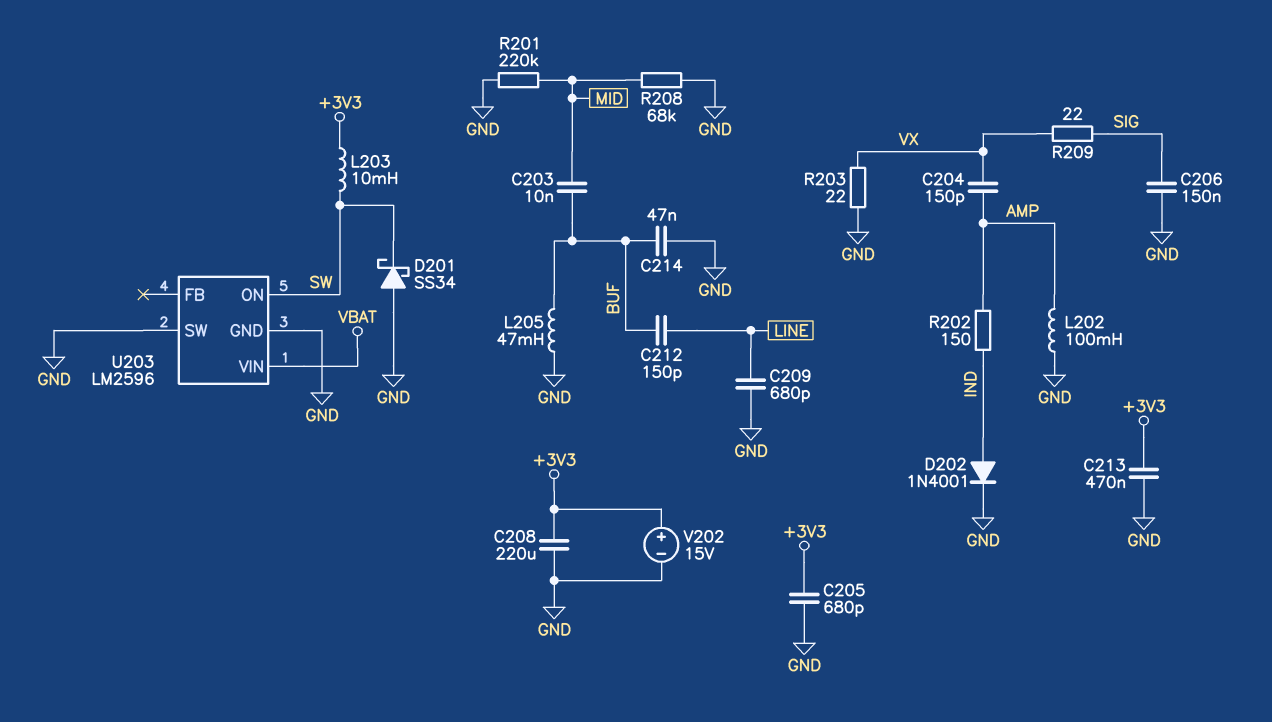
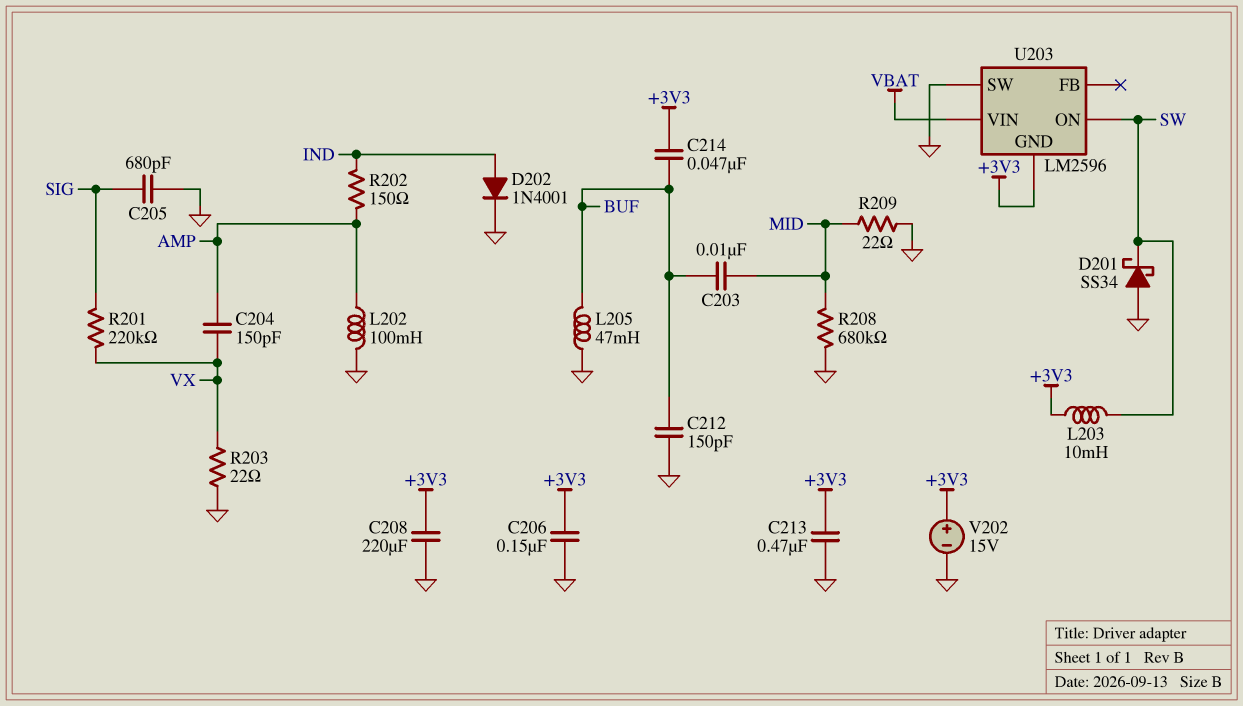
C205: 680pF (+3V3, GND) -> 680pF (GND, SIG)
C206: 150nF (GND, SIG) -> 150nF (+3V3, GND)
C209: 680pF (GND, LINE) -> none
C212: 150pF (BUF, LINE) -> 150pF (BUF, GND)
C214: 47nF (BUF, GND) -> 47nF (+3V3, BUF)
R201: 220k (GND, MID) -> 220k (SIG, VX)
R208: 68k (GND, MID) -> 680k (GND, MID)
R209: 22 (SIG, VX) -> 22 (GND, MID)
U203 pin GND: GND -> +3V3

